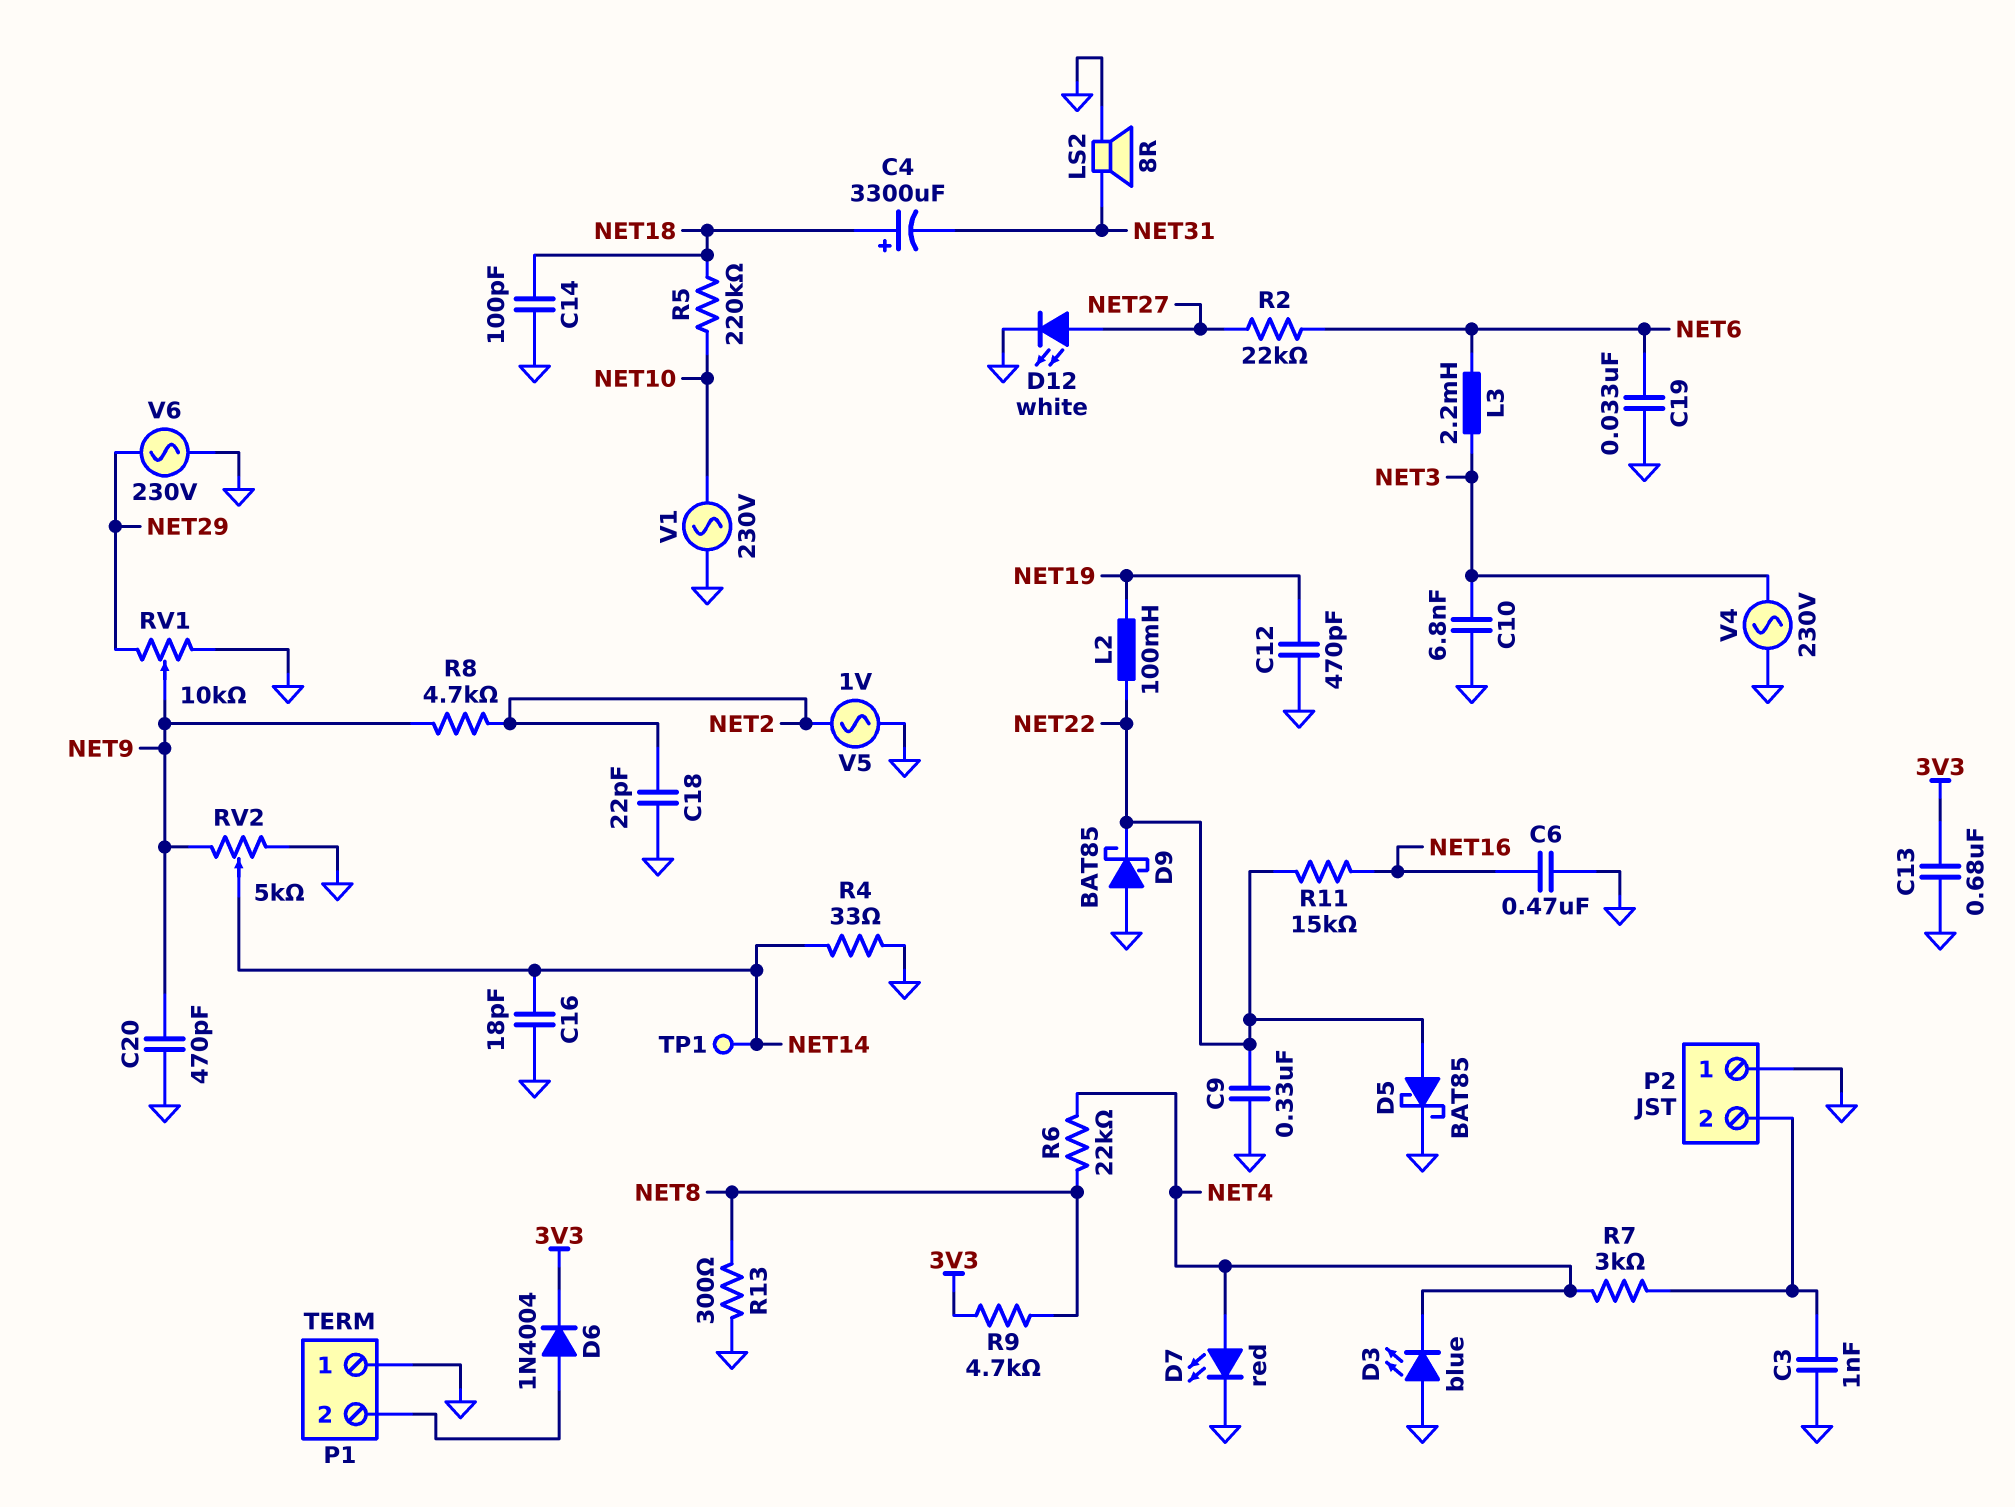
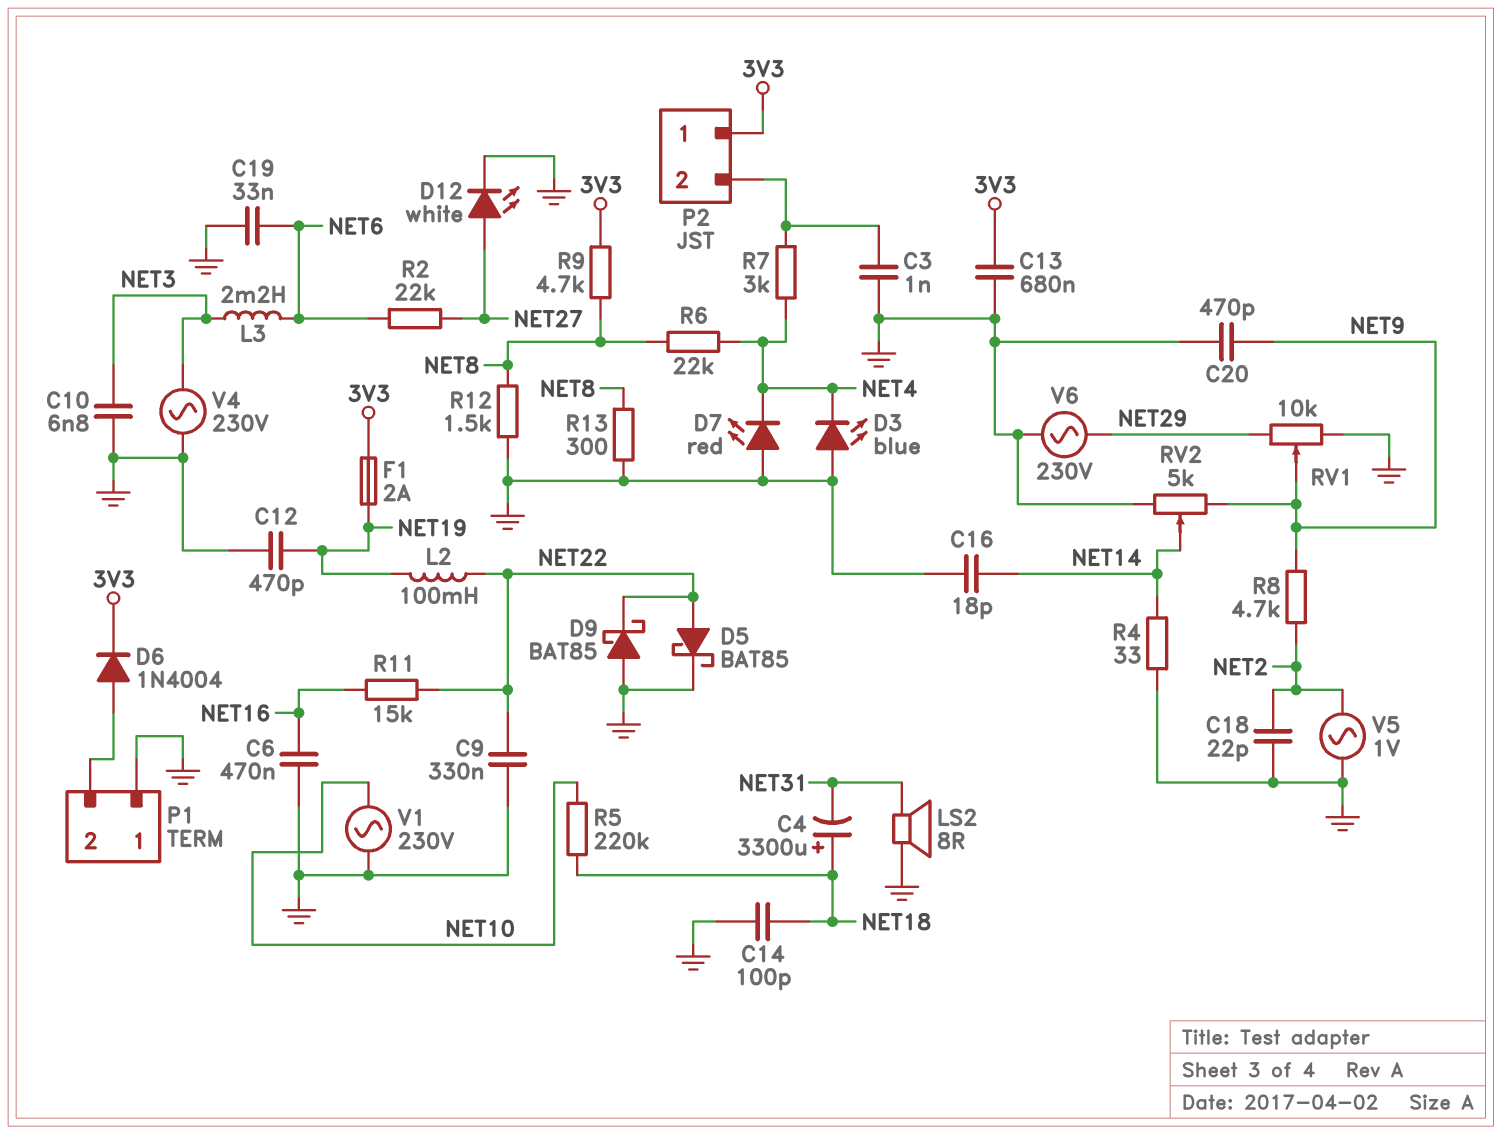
D7: LED red (A NET4, K GND) -> LED red (A GND, K NET4)
F1: none -> 2A (3V3, NET19)
P2 pin 1: GND -> 3V3
R12: none -> 1.5k (GND, NET8)
TP1: test point (NET14) -> none

